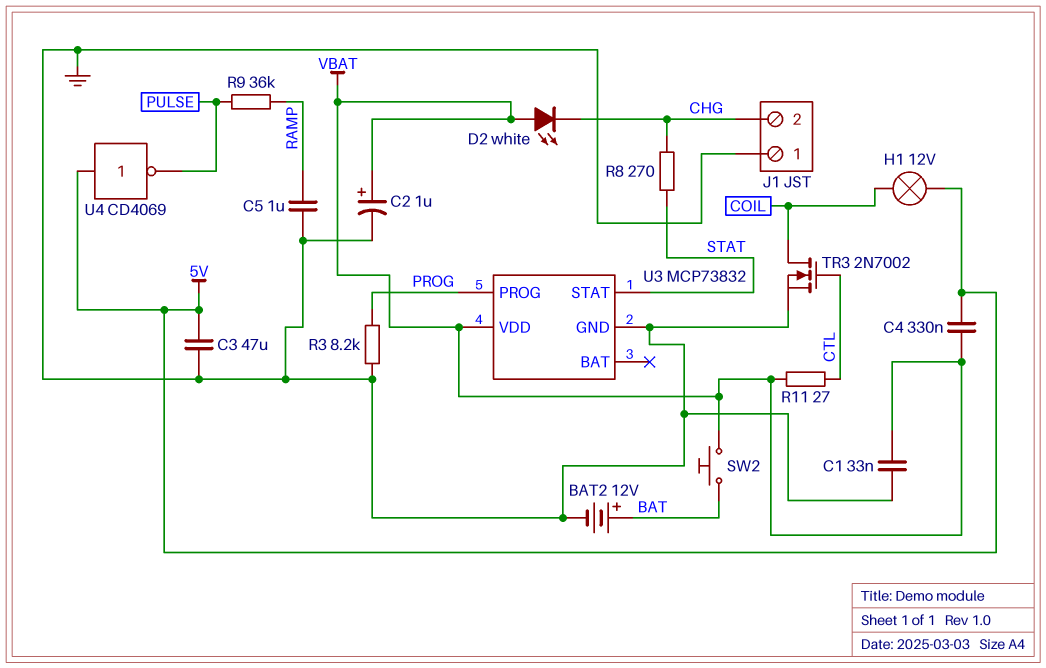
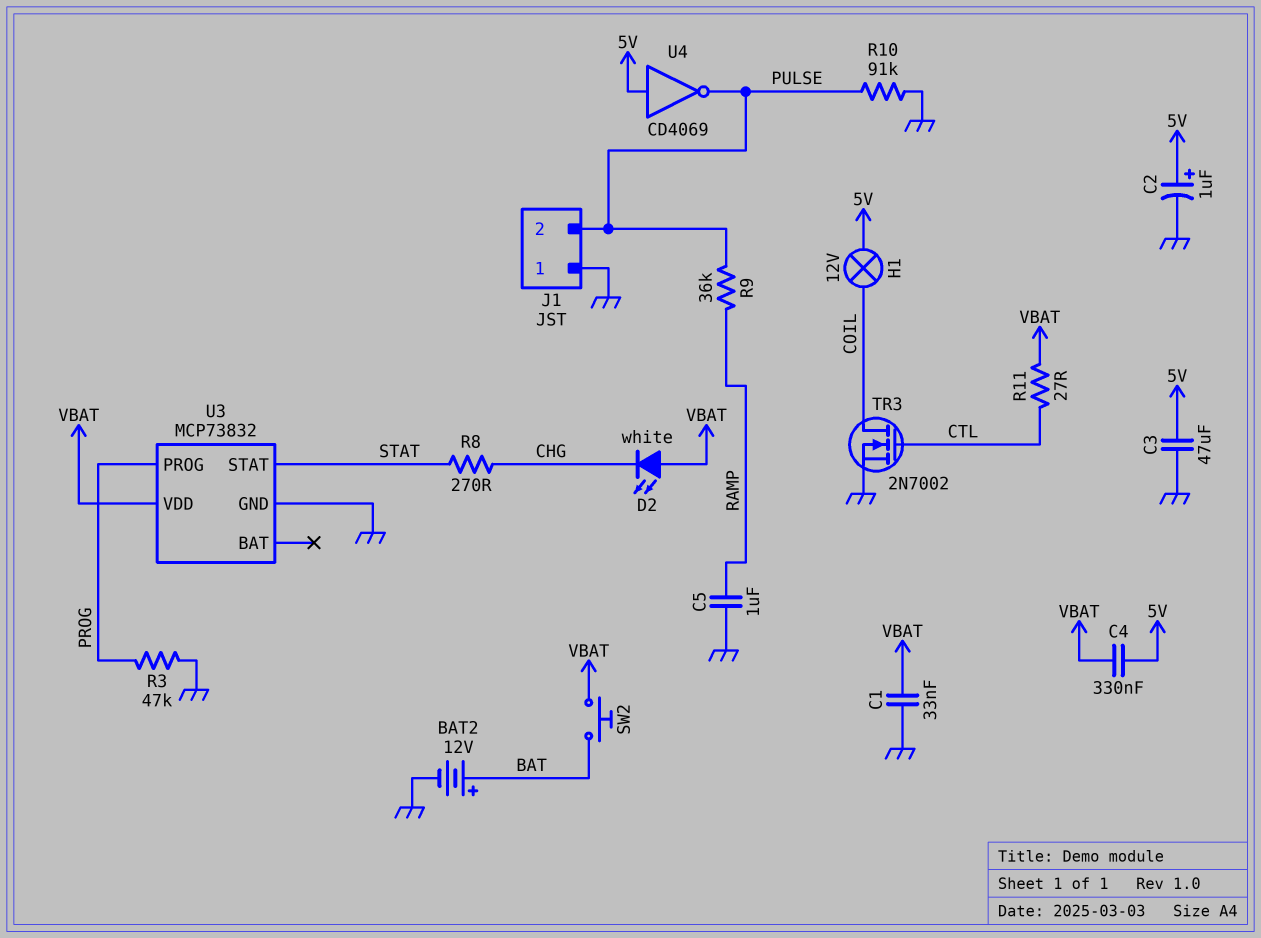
C2: 1uF (plus VBAT, minus GND) -> 1uF (plus 5V, minus GND)
J1 pin 2: CHG -> PULSE
R3: 8.2k (GND, PROG) -> 47k (GND, PROG)
R10: none -> 91k (GND, PULSE)

